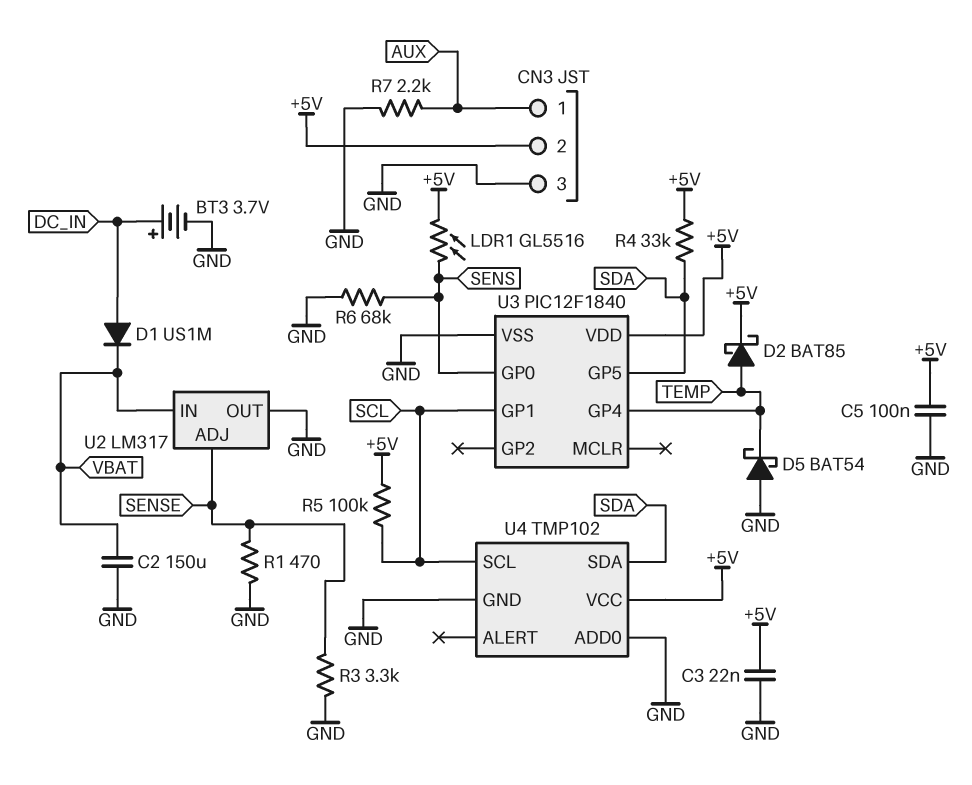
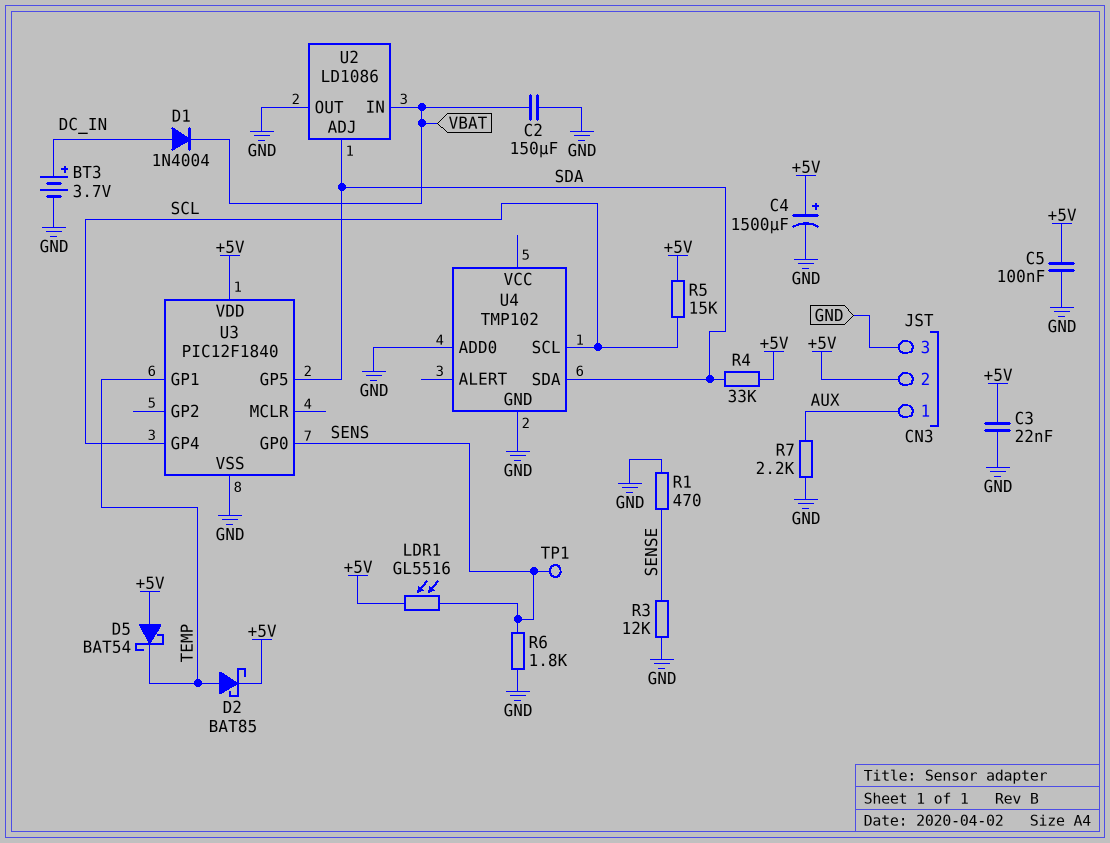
C4: none -> 1500uF (plus +5V, minus GND)
D1: diode US1M (A DC_IN, K VBAT) -> diode 1N4004 (A DC_IN, K VBAT)
D5: schottky BAT54 (A GND, K TEMP) -> schottky BAT54 (A +5V, K TEMP)
R3: 3.3k (GND, SENSE) -> 12k (GND, SENSE)
R5: 100k (+5V, SCL) -> 15k (+5V, SCL)
R6: 68k (GND, SENS) -> 1.8k (GND, SENS)
TP1: none -> test point (SENS)
U2: LM317 -> LD1086
U2 pin ADJ: SENSE -> SDA
U3 pin GP1: SCL -> TEMP
U3 pin GP4: TEMP -> SCL
U4 pin VCC: +5V -> none

